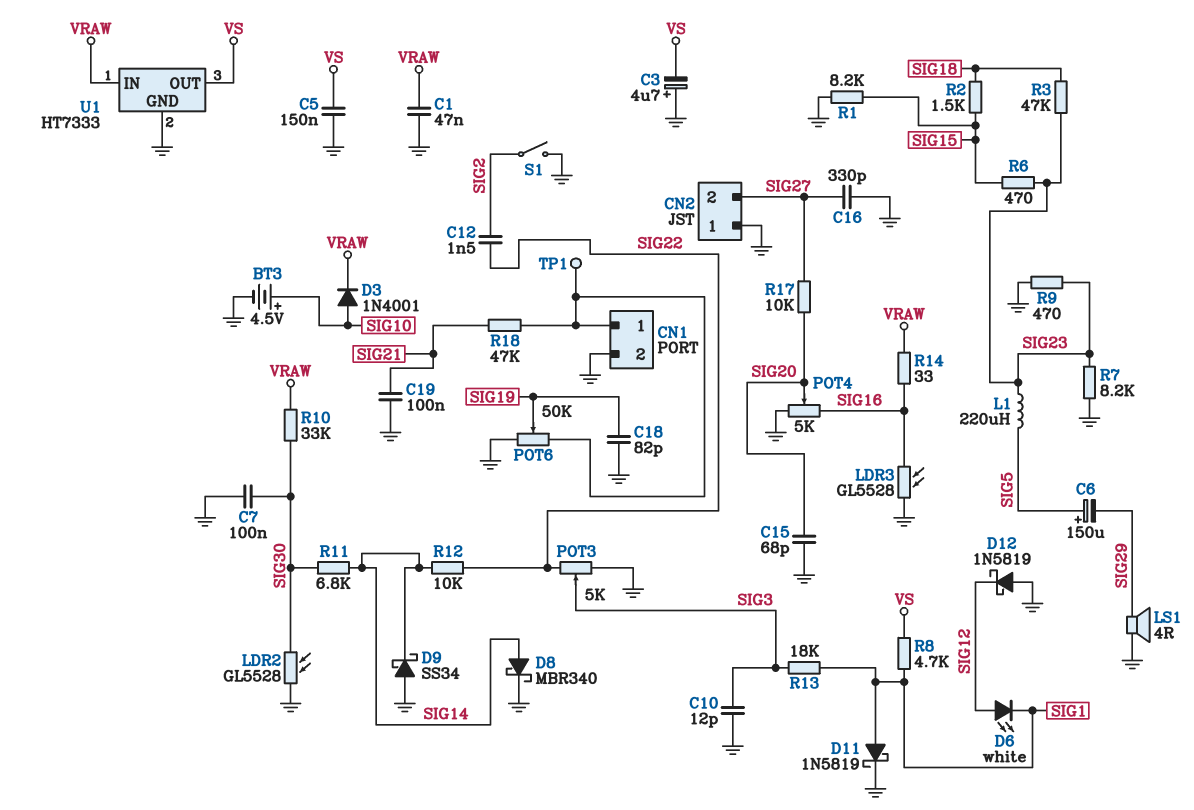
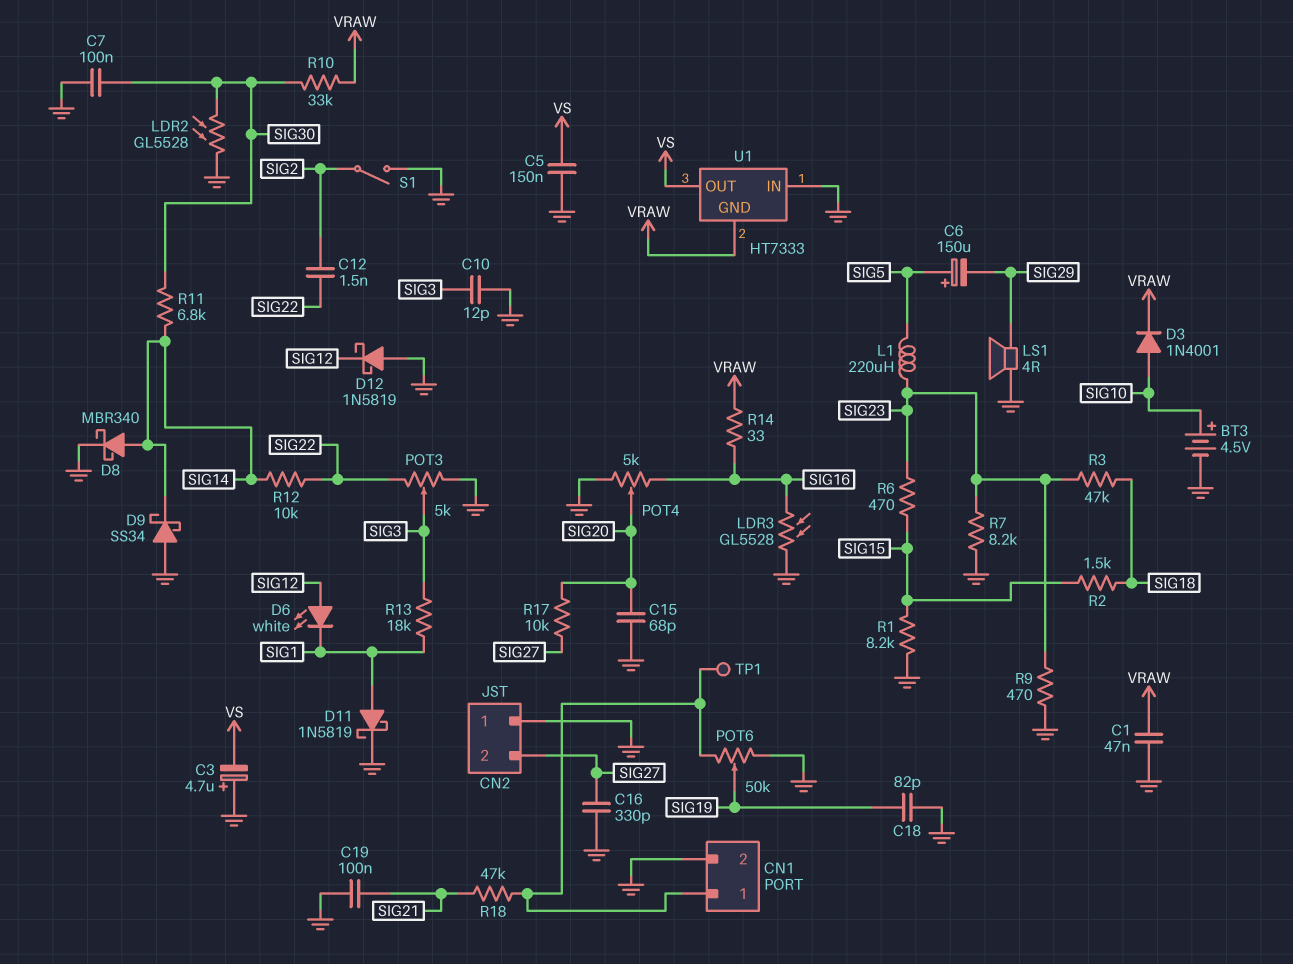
R8: 4.7k (SIG1, VS) -> none
U1 pin GND: GND -> VRAW
U1 pin IN: VRAW -> GND

